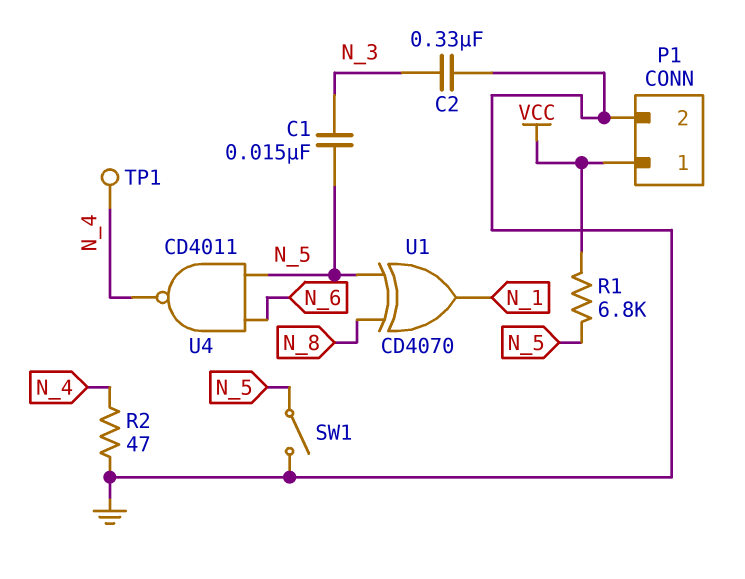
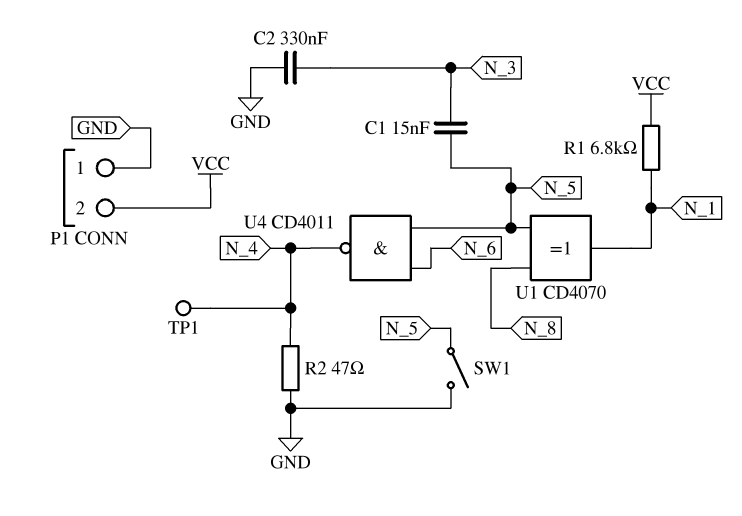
P1 pin 1: VCC -> GND
P1 pin 2: GND -> VCC
R1: 6.8k (N_5, VCC) -> 6.8k (N_1, VCC)

